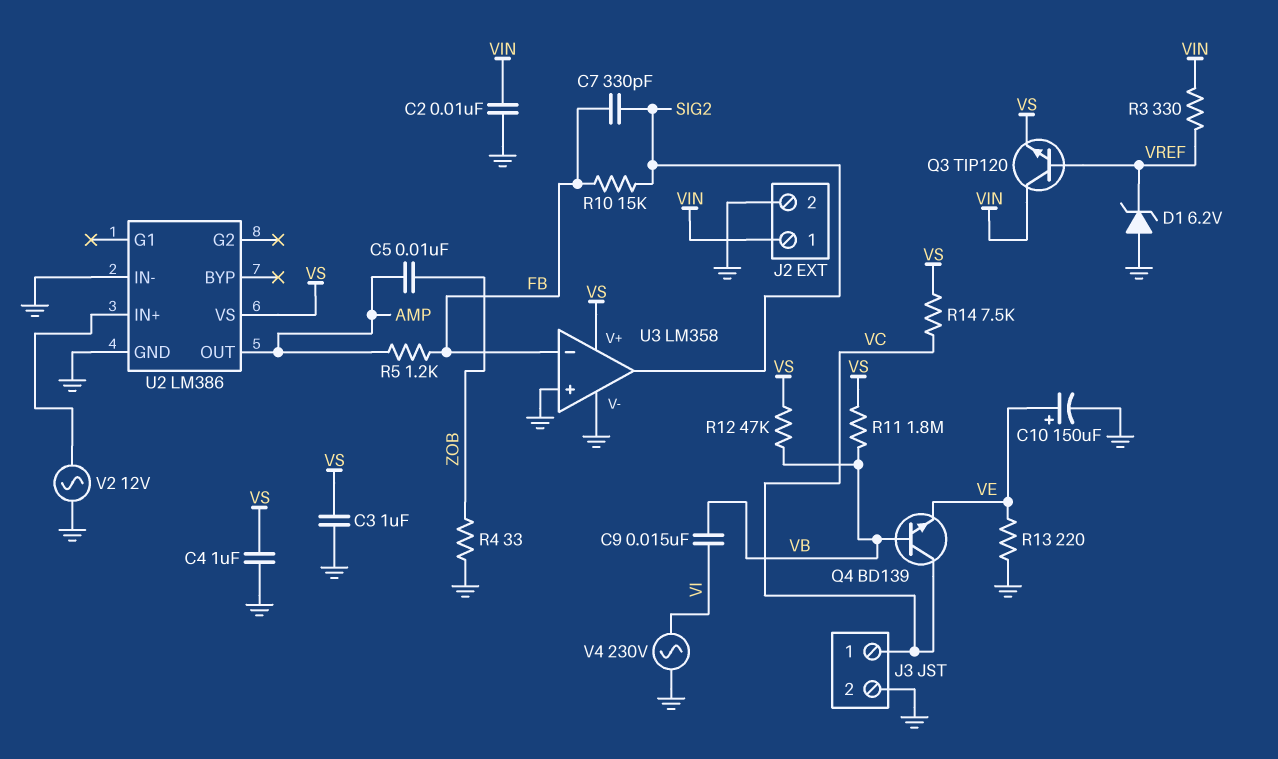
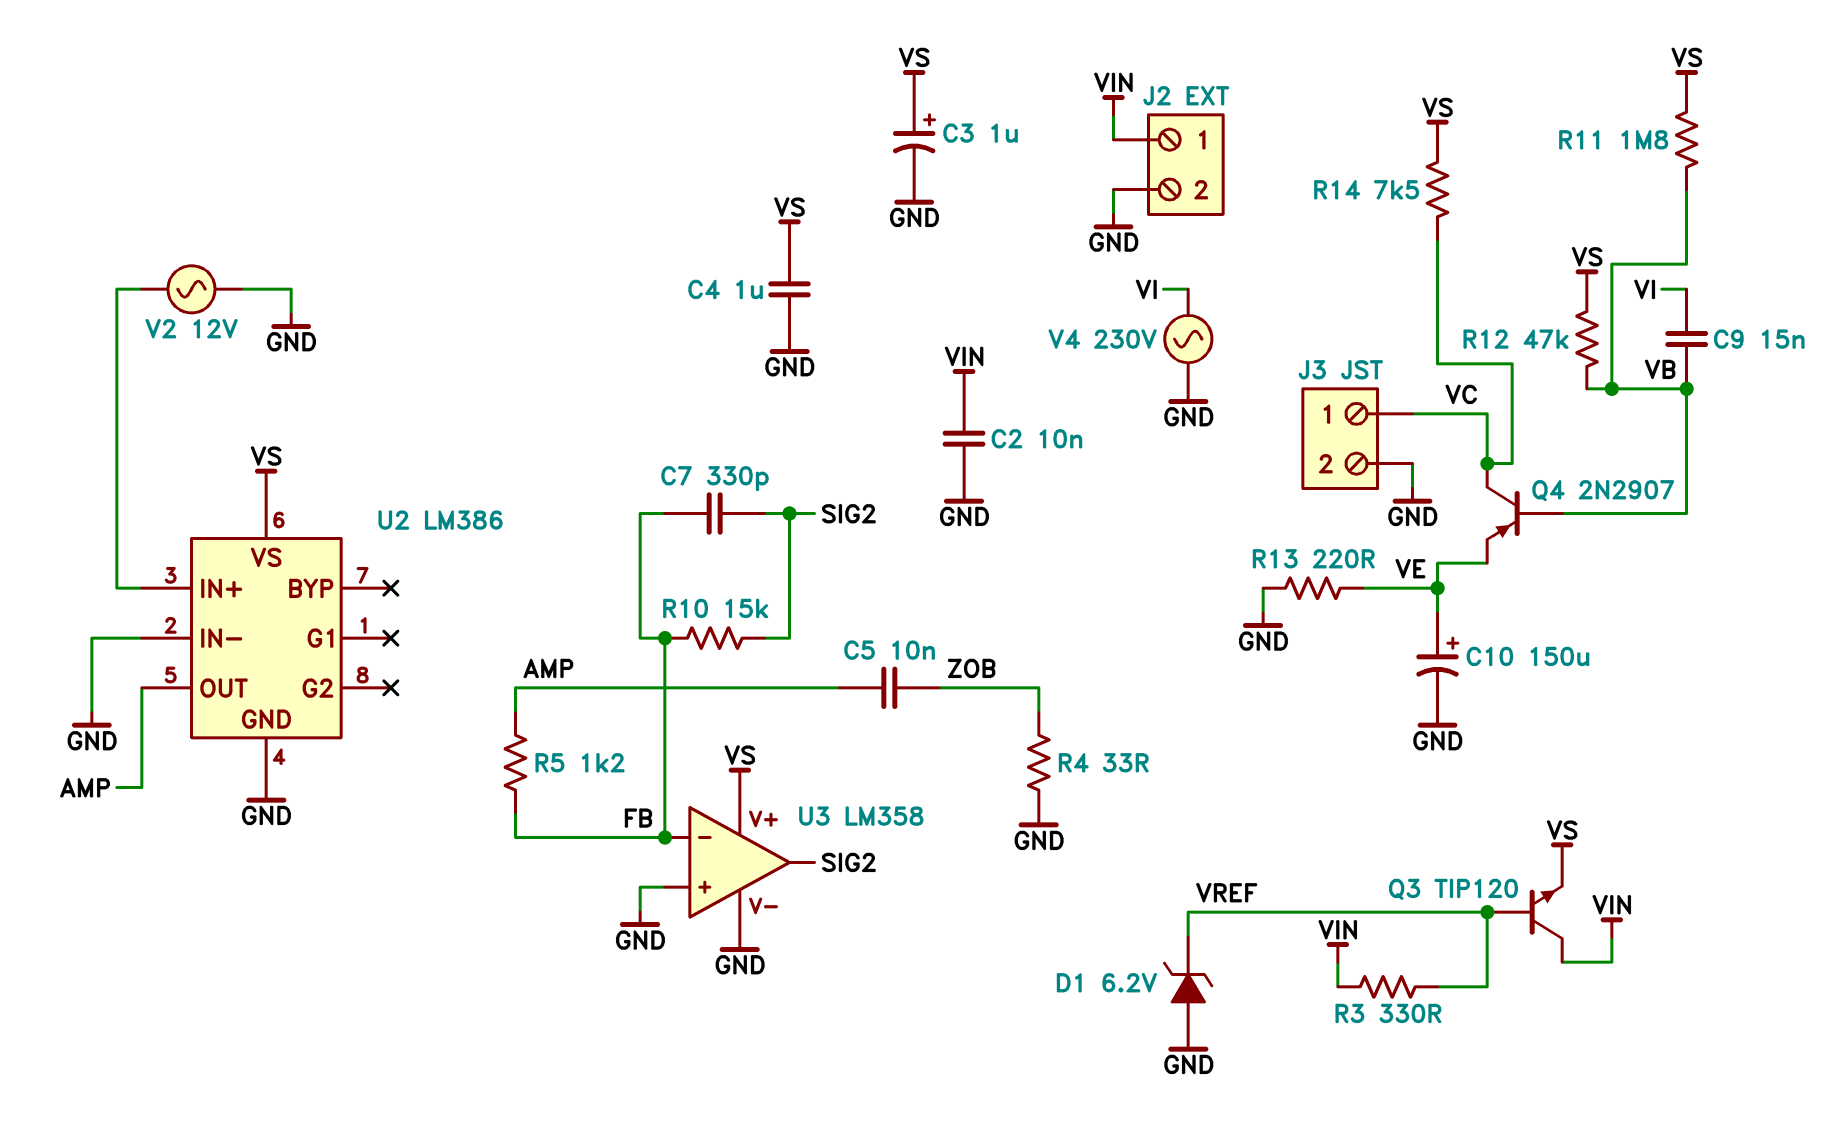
C3: 1uF (GND, VS) -> 1uF (plus VS, minus GND)
Q4: NPN BD139 (B VB, C VC, E VE) -> PNP 2N2907 (B VB, C VC, E VE)

